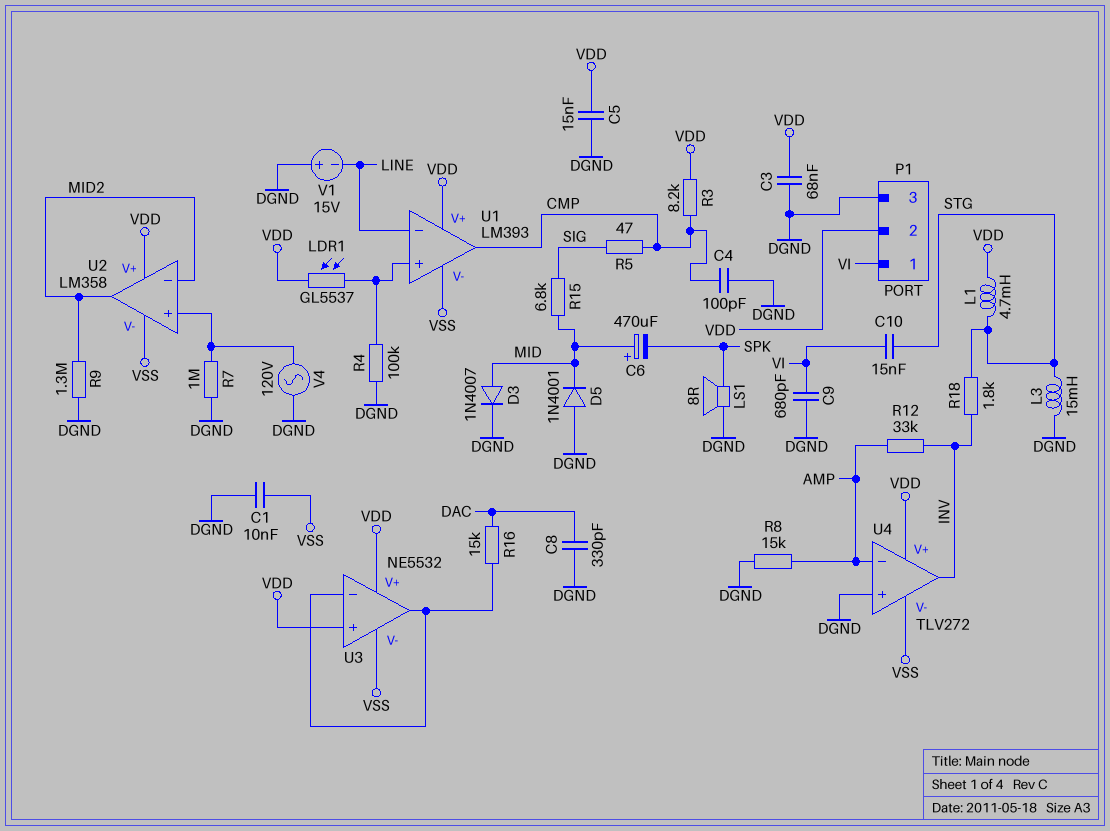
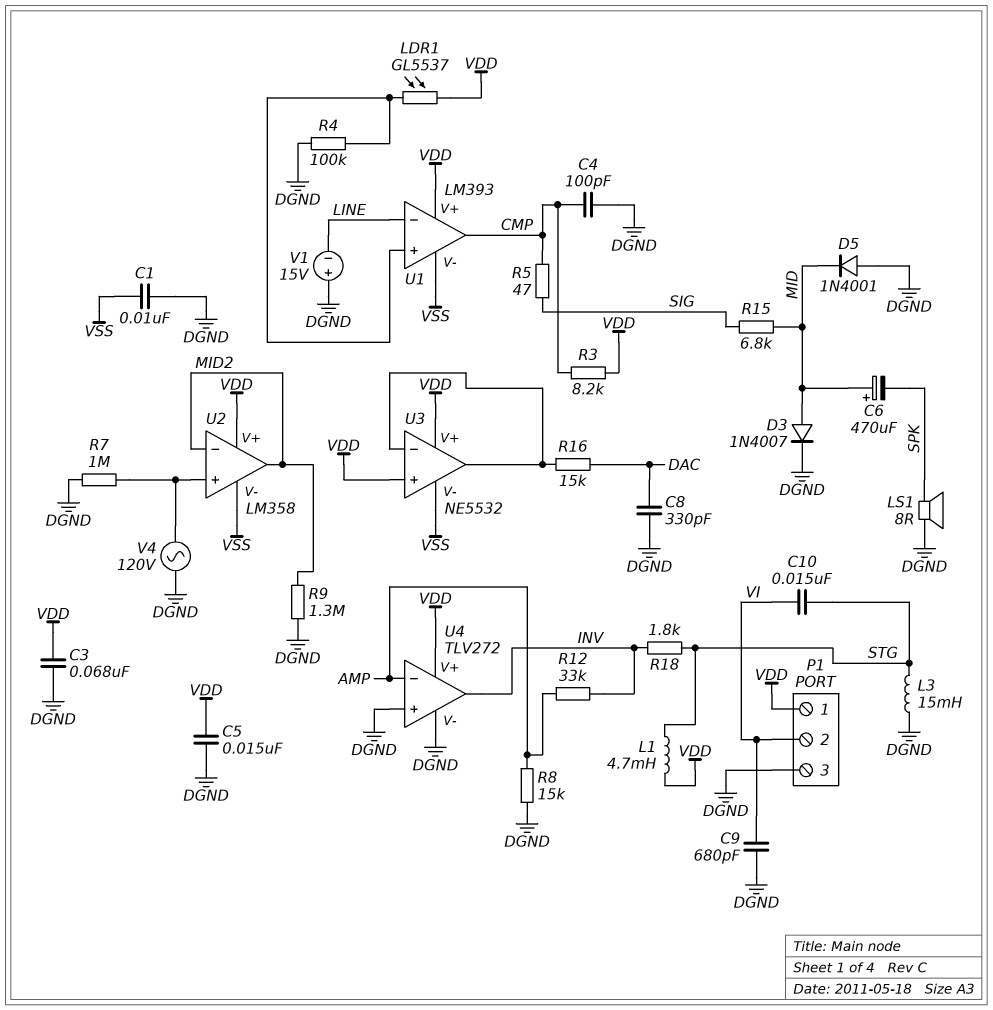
P1 pin 1: VI -> VDD
P1 pin 2: VDD -> VI
U4 pin V-: VSS -> DGND

